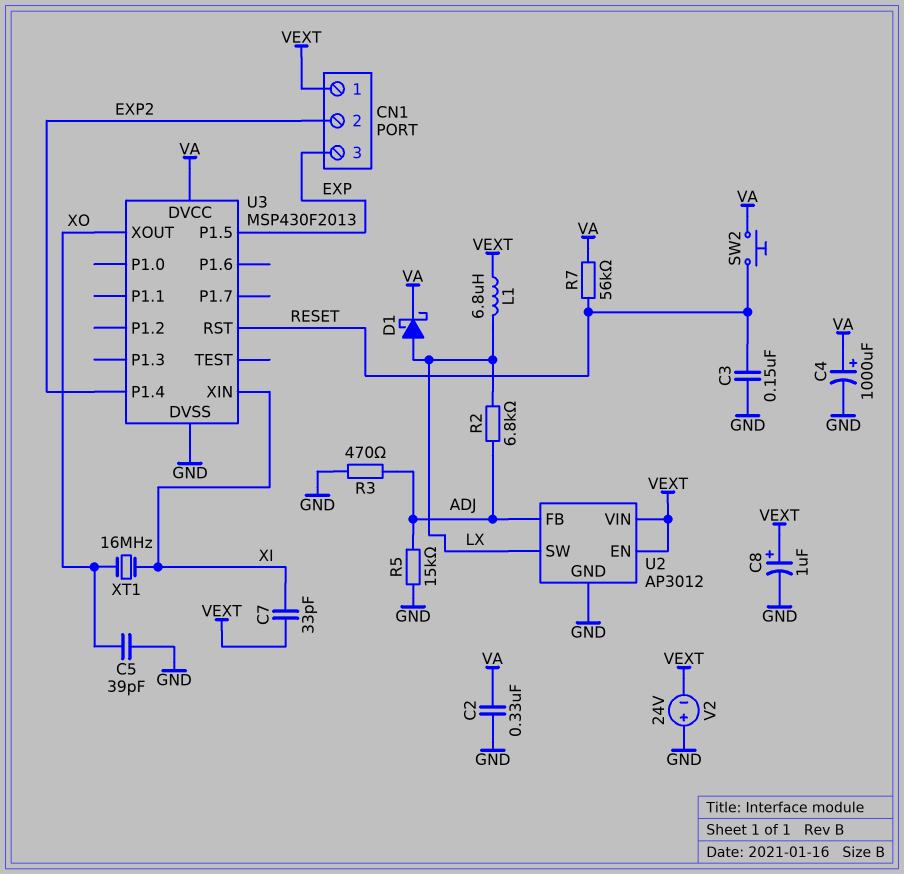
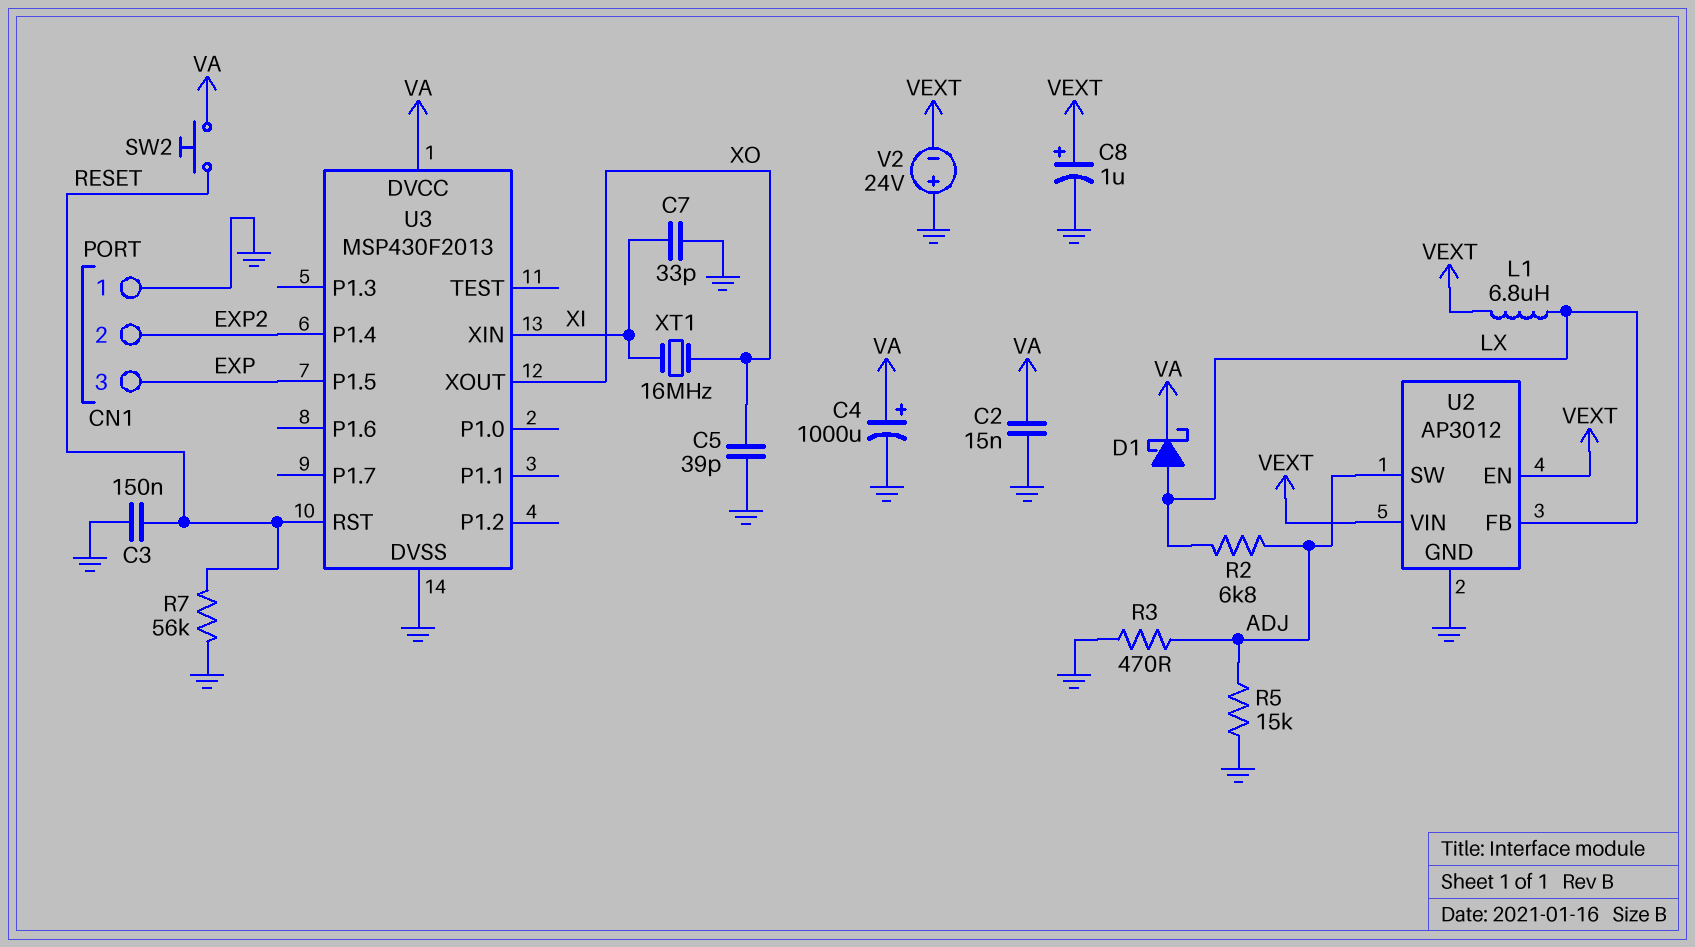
C2: 330nF (GND, VA) -> 15nF (GND, VA)
C7: 33pF (VEXT, XI) -> 33pF (GND, XI)
CN1 pin 1: VEXT -> GND
R7: 56k (RESET, VA) -> 56k (GND, RESET)
U2 pin FB: ADJ -> LX
U2 pin SW: LX -> ADJ

